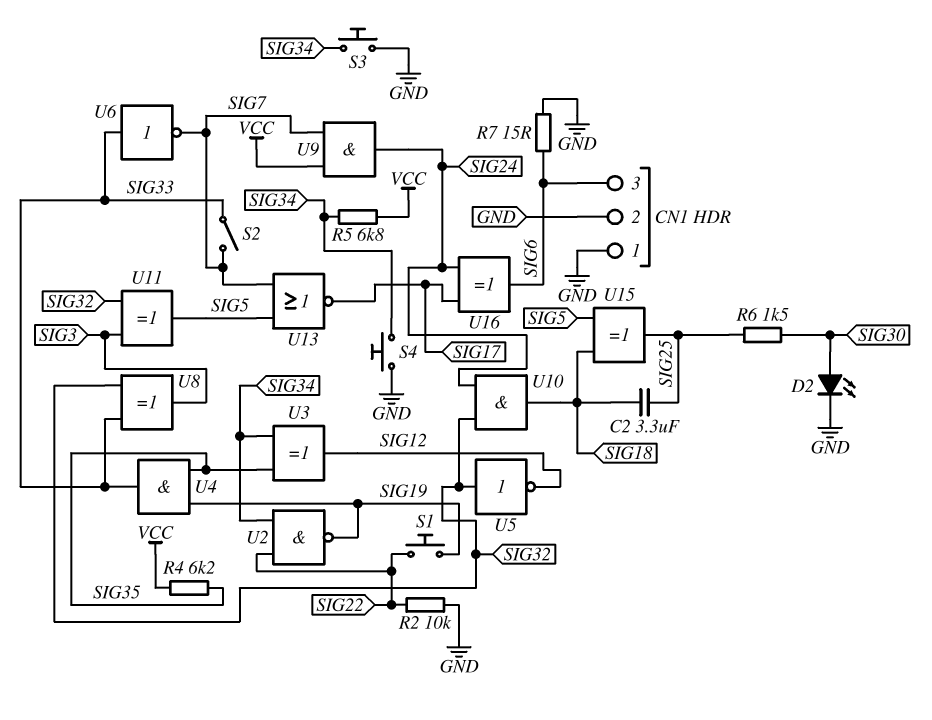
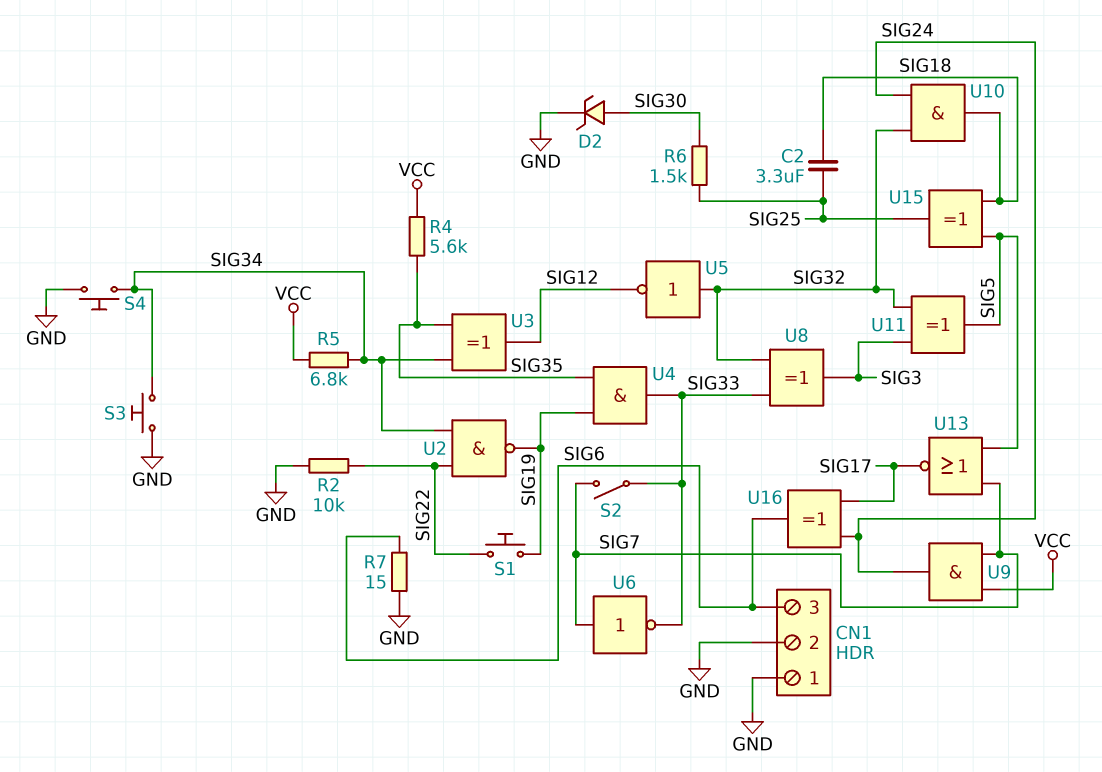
D2: LED (A SIG30, K GND) -> zener (A SIG30, K GND)
R4: 6.2k (SIG35, VCC) -> 5.6k (SIG35, VCC)
U6: NOT (in SIG33, out SIG7) -> NOT (in SIG7, out SIG33)

